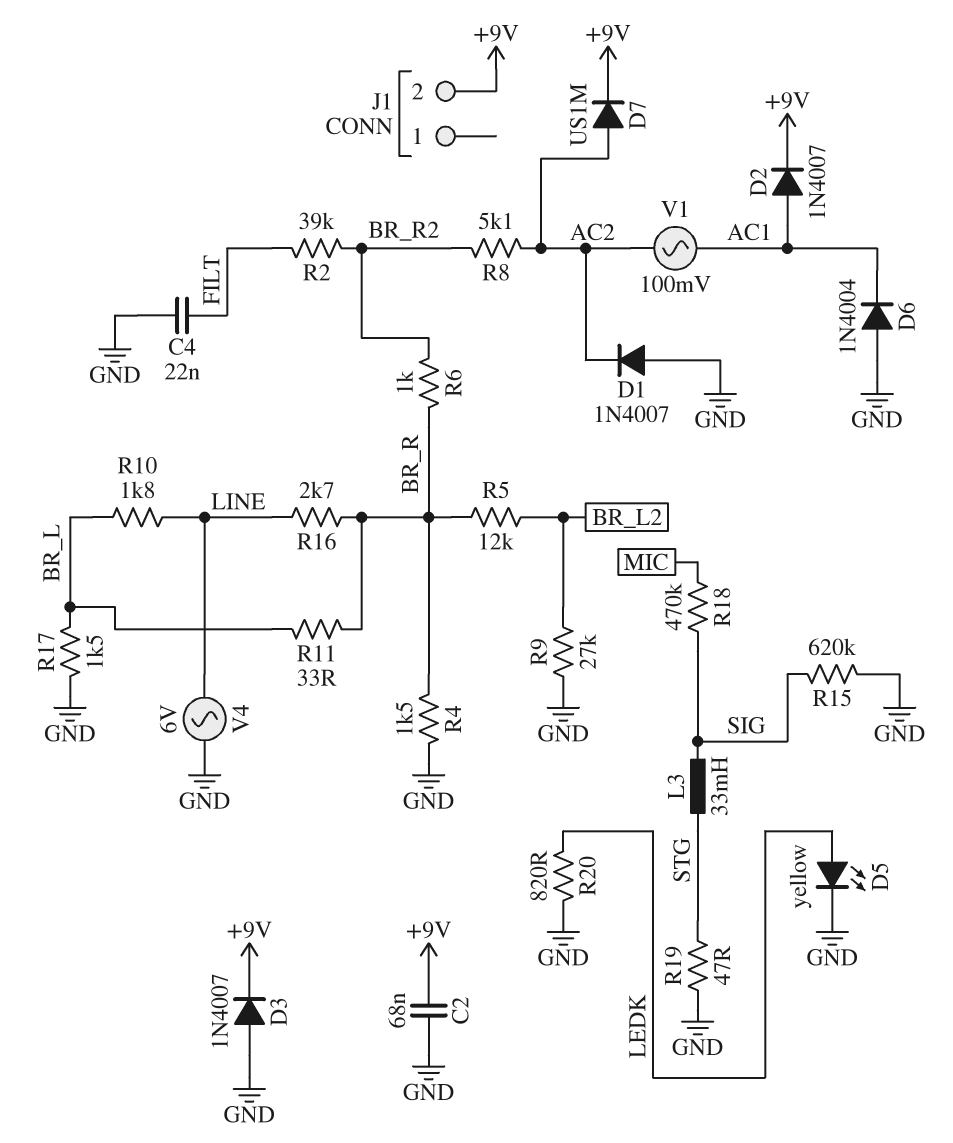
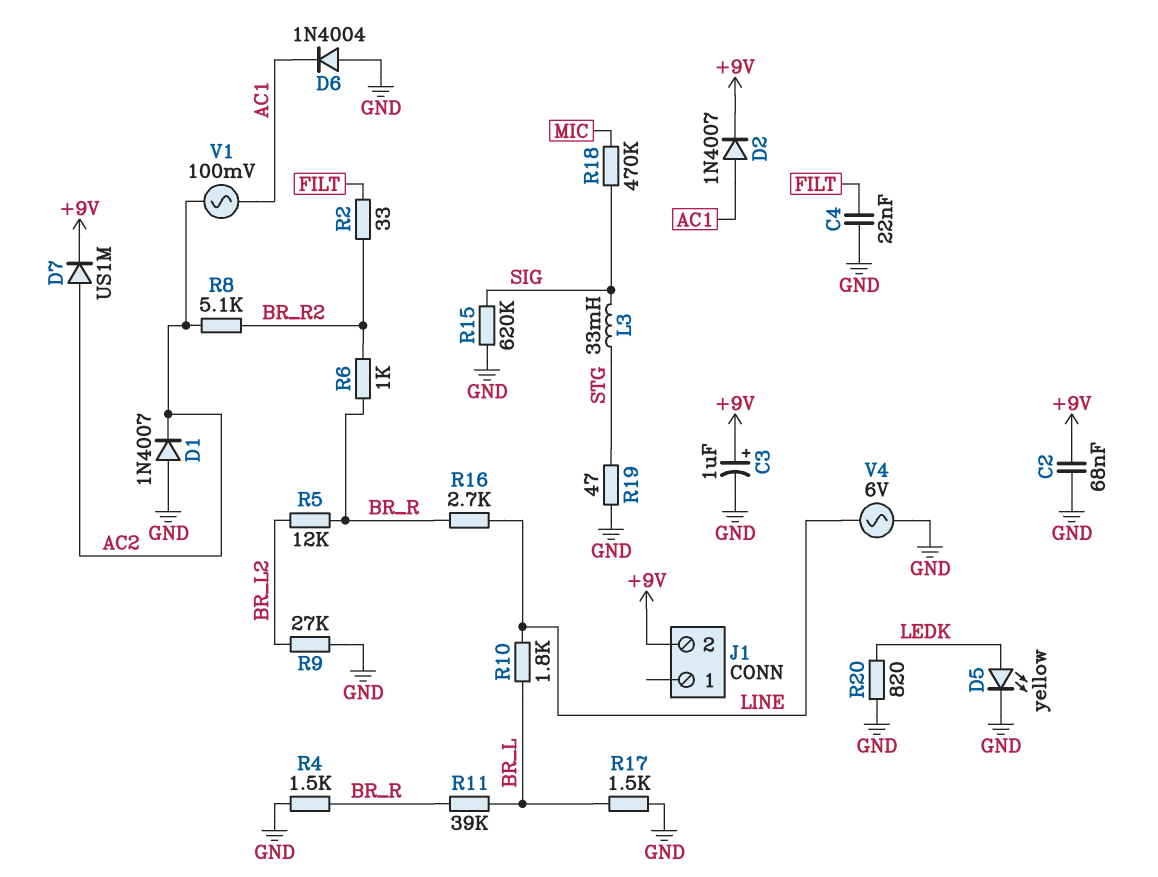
C3: none -> 1uF (plus +9V, minus GND)
D3: diode 1N4007 (A GND, K +9V) -> none
R2: 39k (BR_R2, FILT) -> 33 (BR_R2, FILT)
R11: 33 (BR_L, BR_R) -> 39k (BR_L, BR_R)

